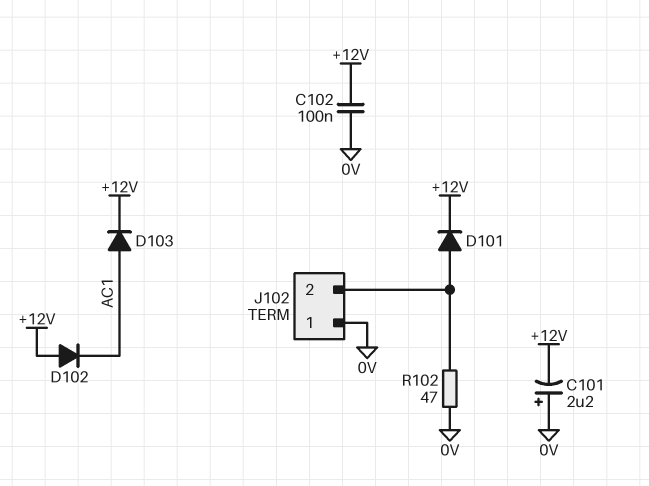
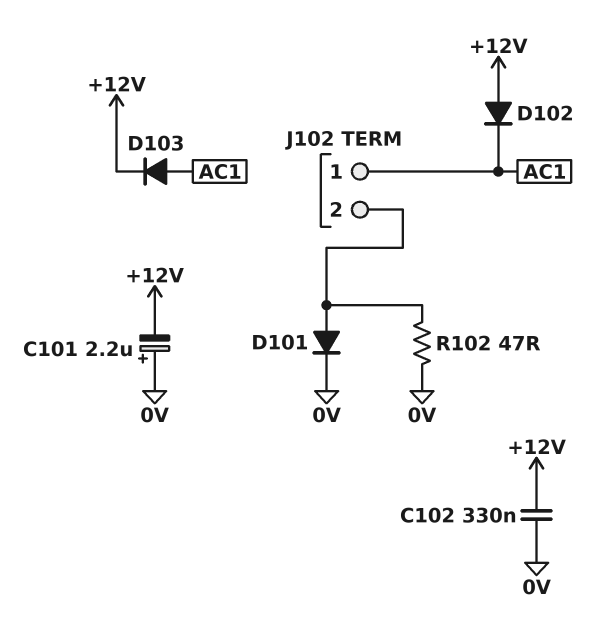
C102: 100nF (+12V, 0V) -> 330nF (+12V, 0V)
D101: diode (A J102/2, K +12V) -> diode (A J102/2, K 0V)
J102 pin 1: 0V -> AC1

